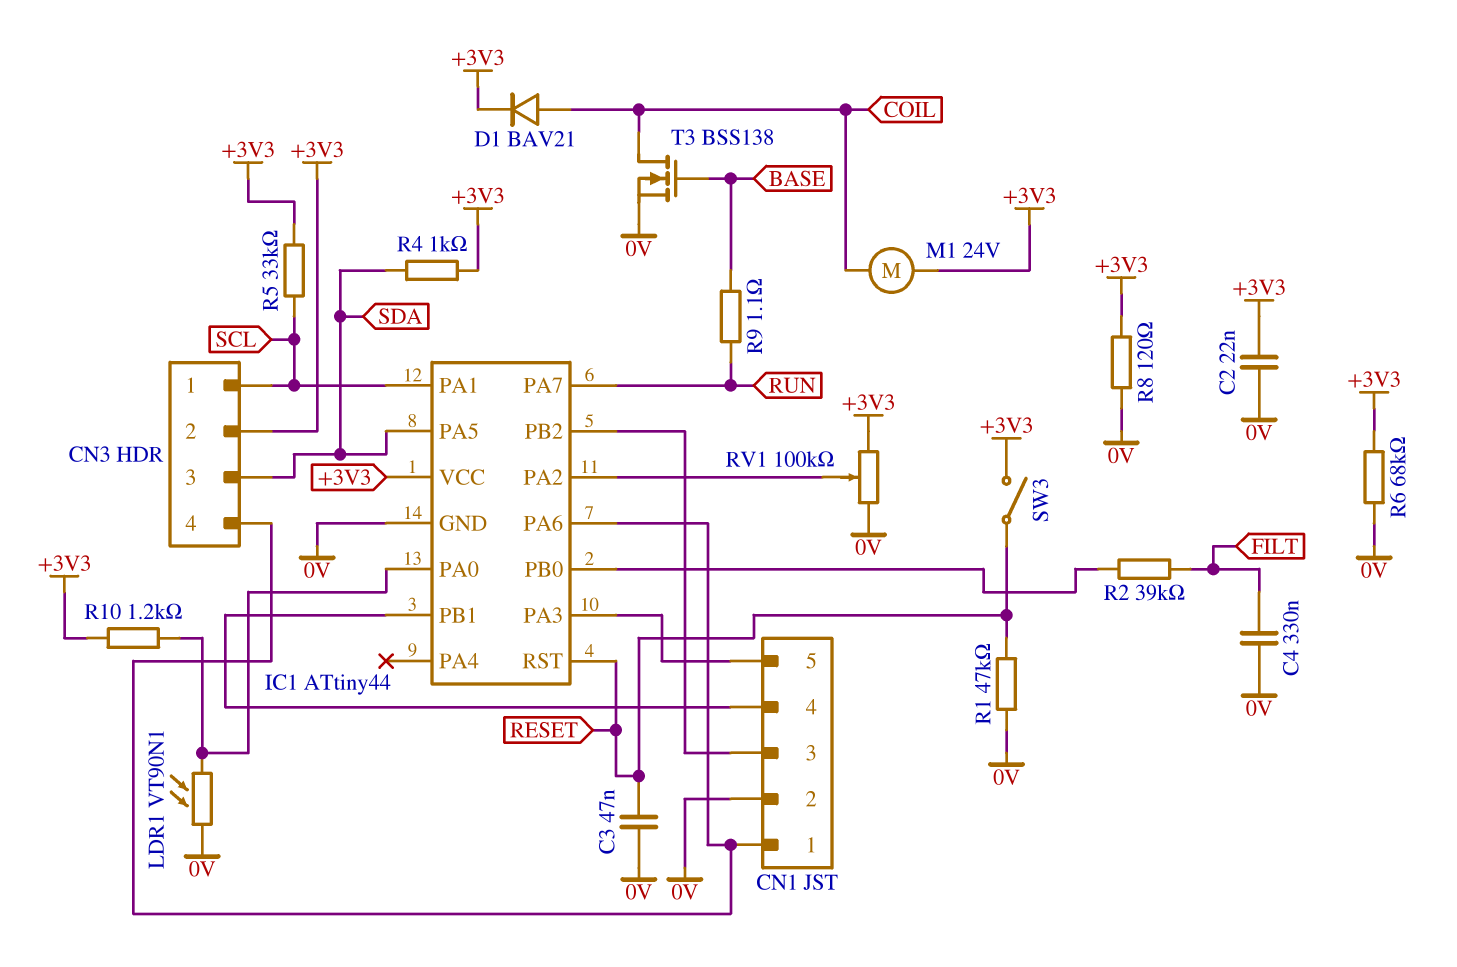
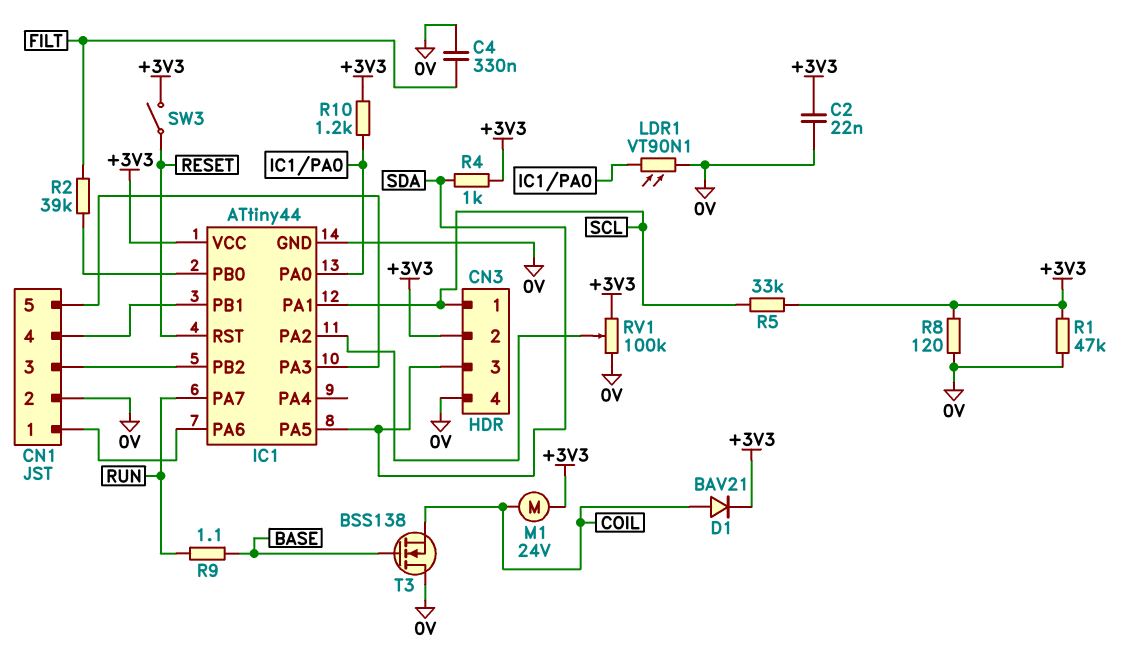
C3: 47nF (0V, RESET) -> none
CN3 pin 4: CN1/1 -> 0V
R1: 47k (0V, RESET) -> 47k (+3V3, 0V)
R6: 68k (+3V3, 0V) -> none
T3: NMOS BSS138 (G BASE, D COIL, S 0V) -> NMOS BSS138 (G BASE, D 0V, S COIL)

